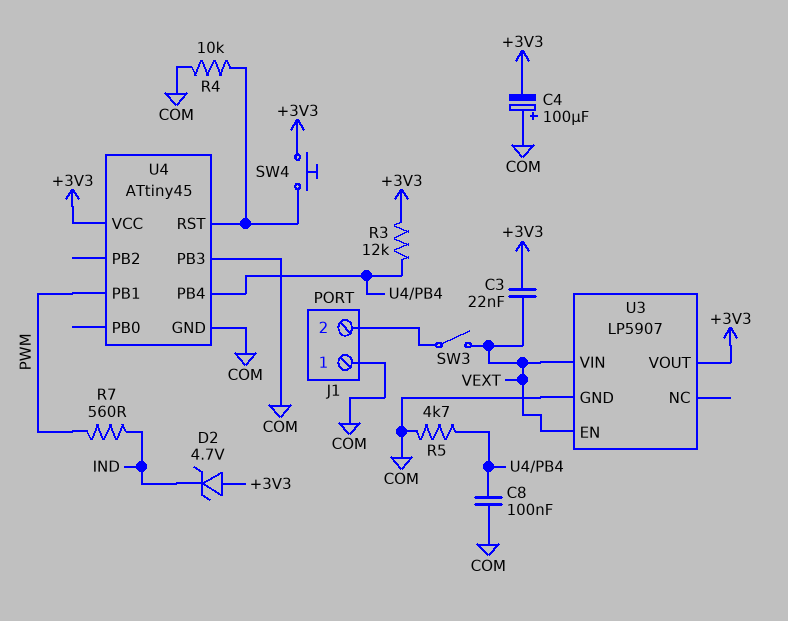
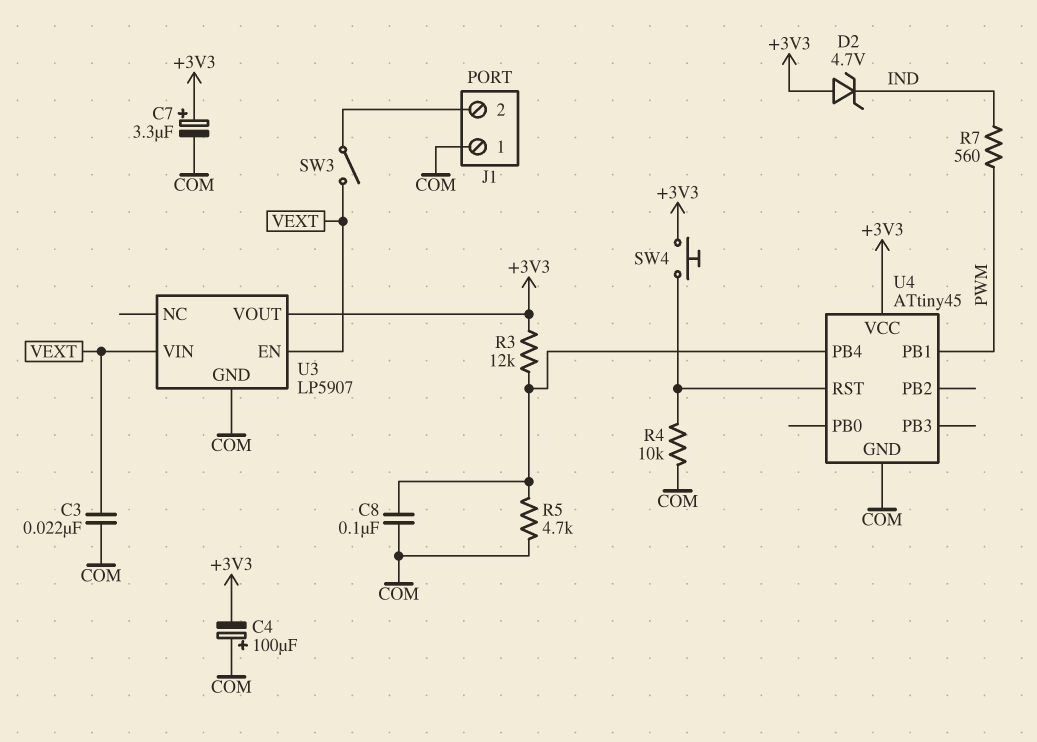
C3: 22nF (+3V3, VEXT) -> 22nF (COM, VEXT)
C7: none -> 3.3uF (plus +3V3, minus COM)
U4 pin PB3: COM -> none

